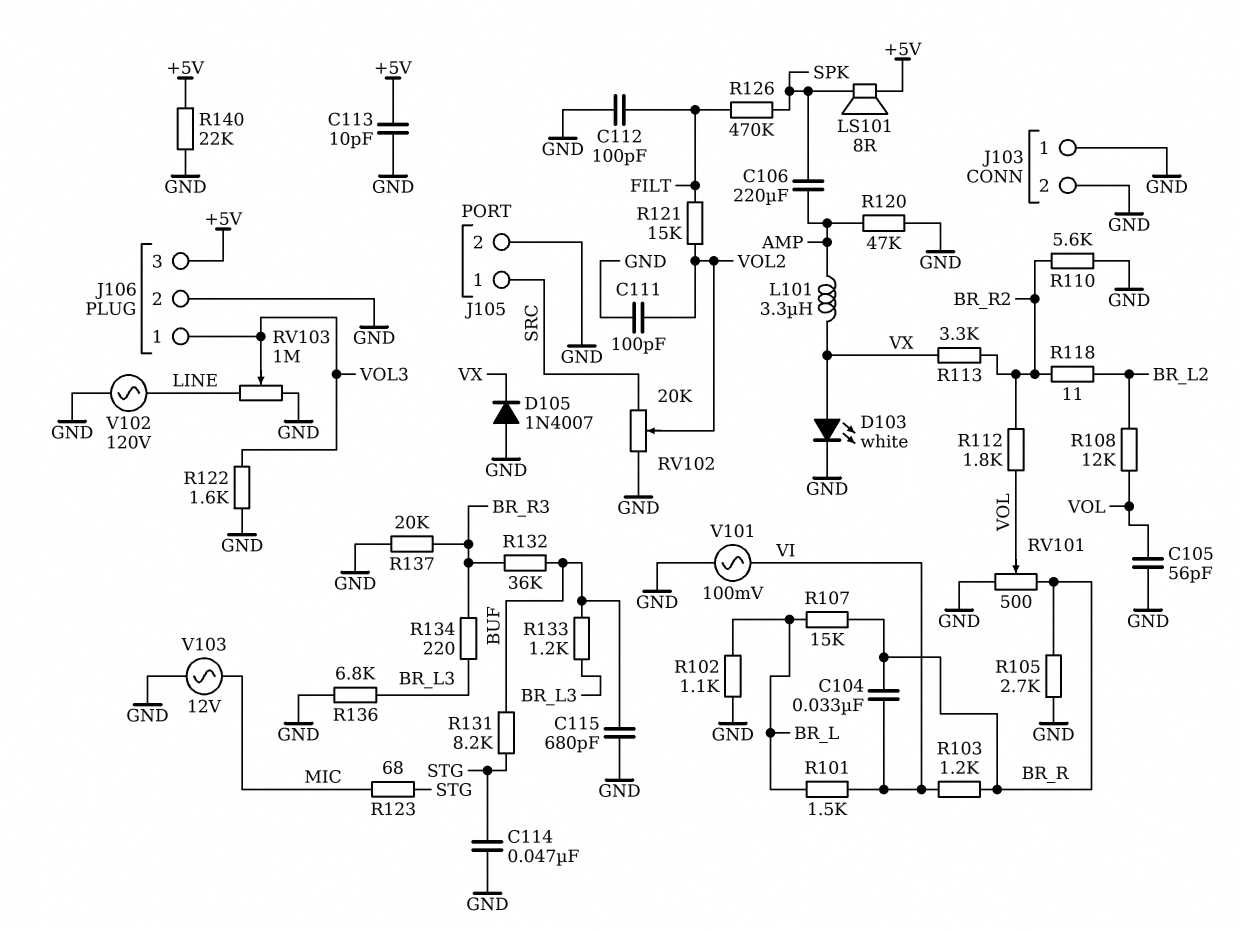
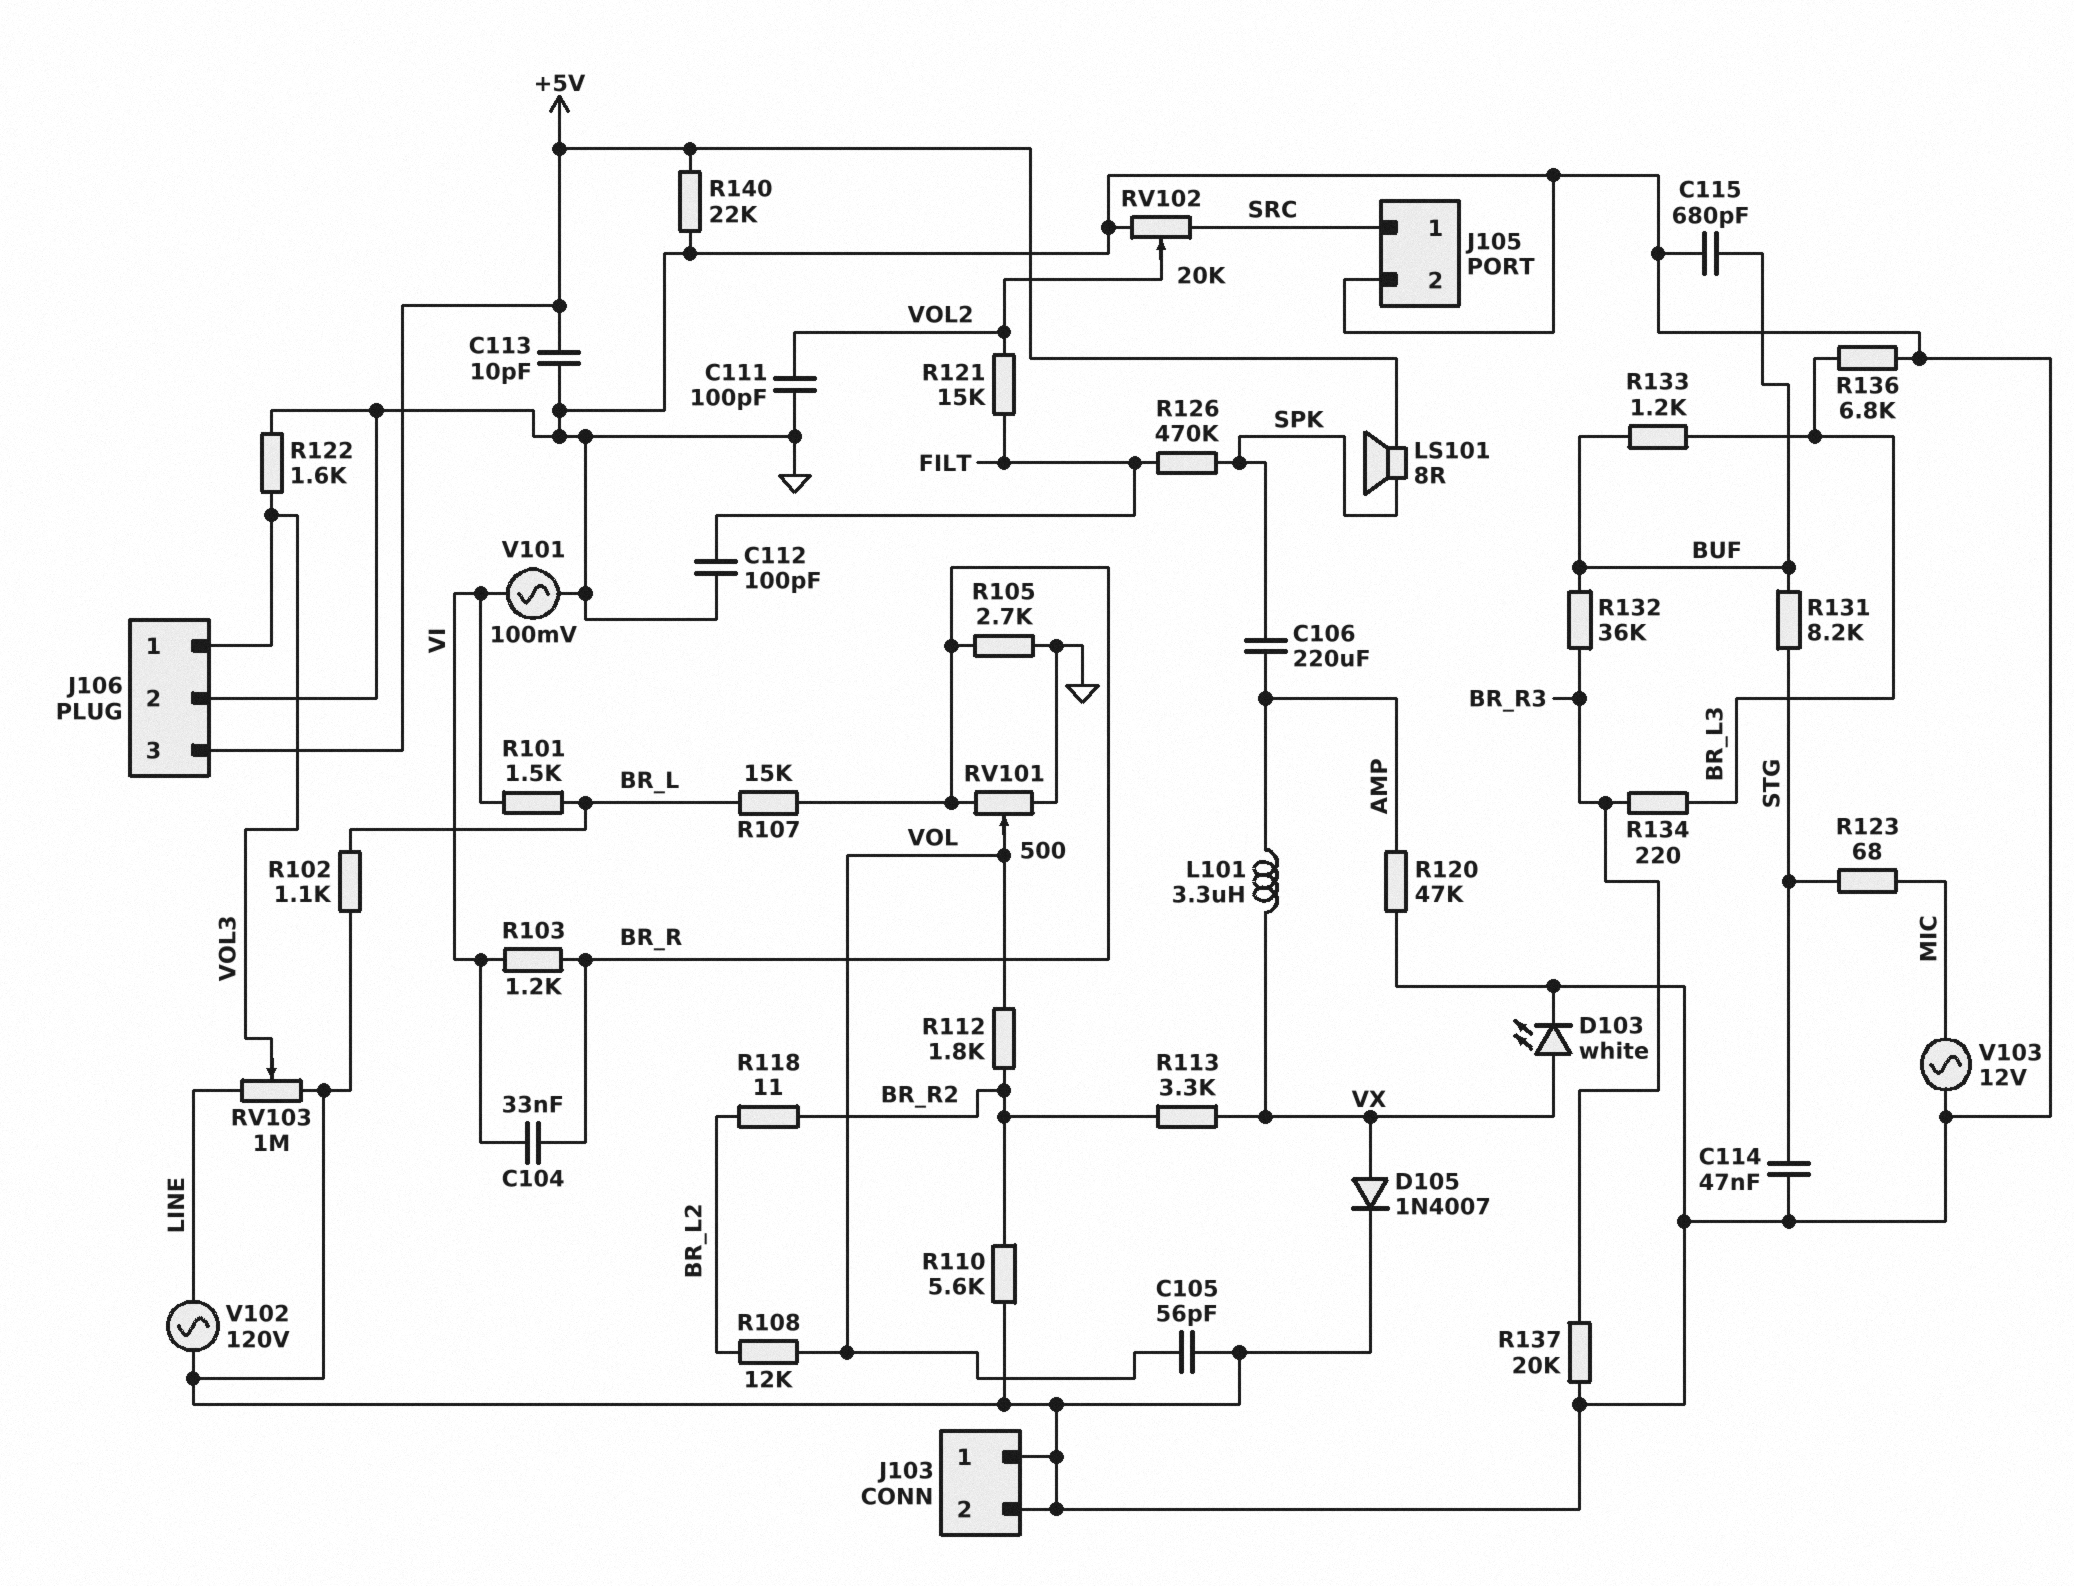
D105: diode 1N4007 (A GND, K VX) -> diode 1N4007 (A VX, K GND)

